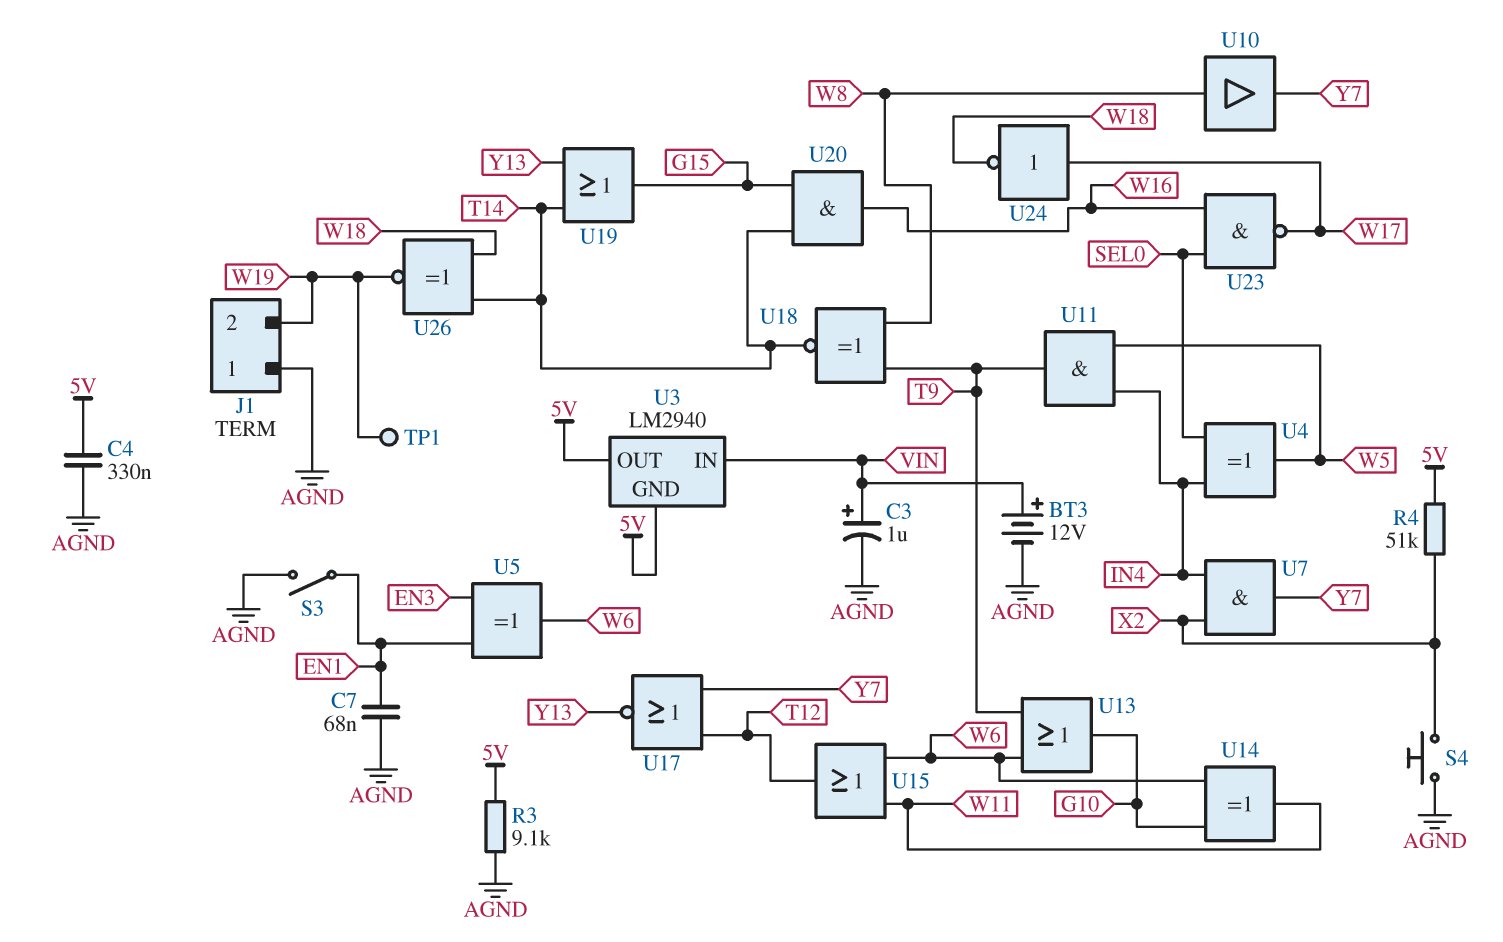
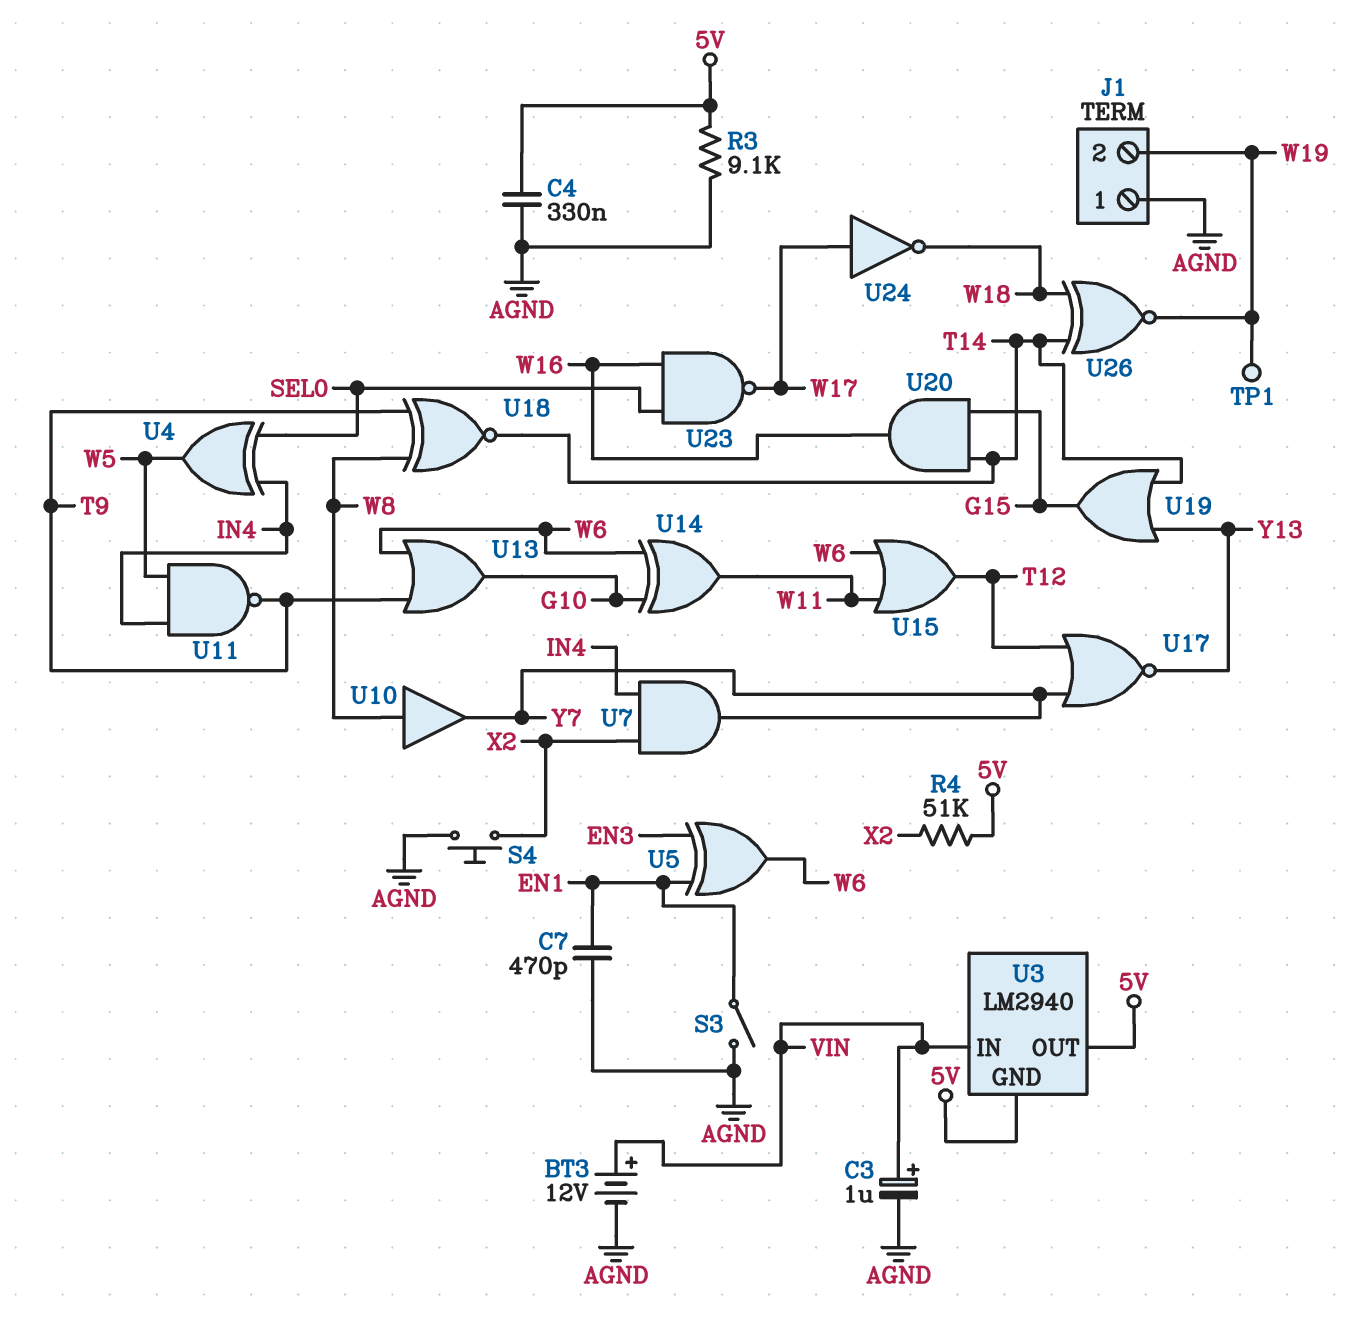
C7: 68nF (AGND, EN1) -> 470pF (AGND, EN1)
U11: AND (in IN4, in W5, out T9) -> NAND (in IN4, in W5, out T9)

